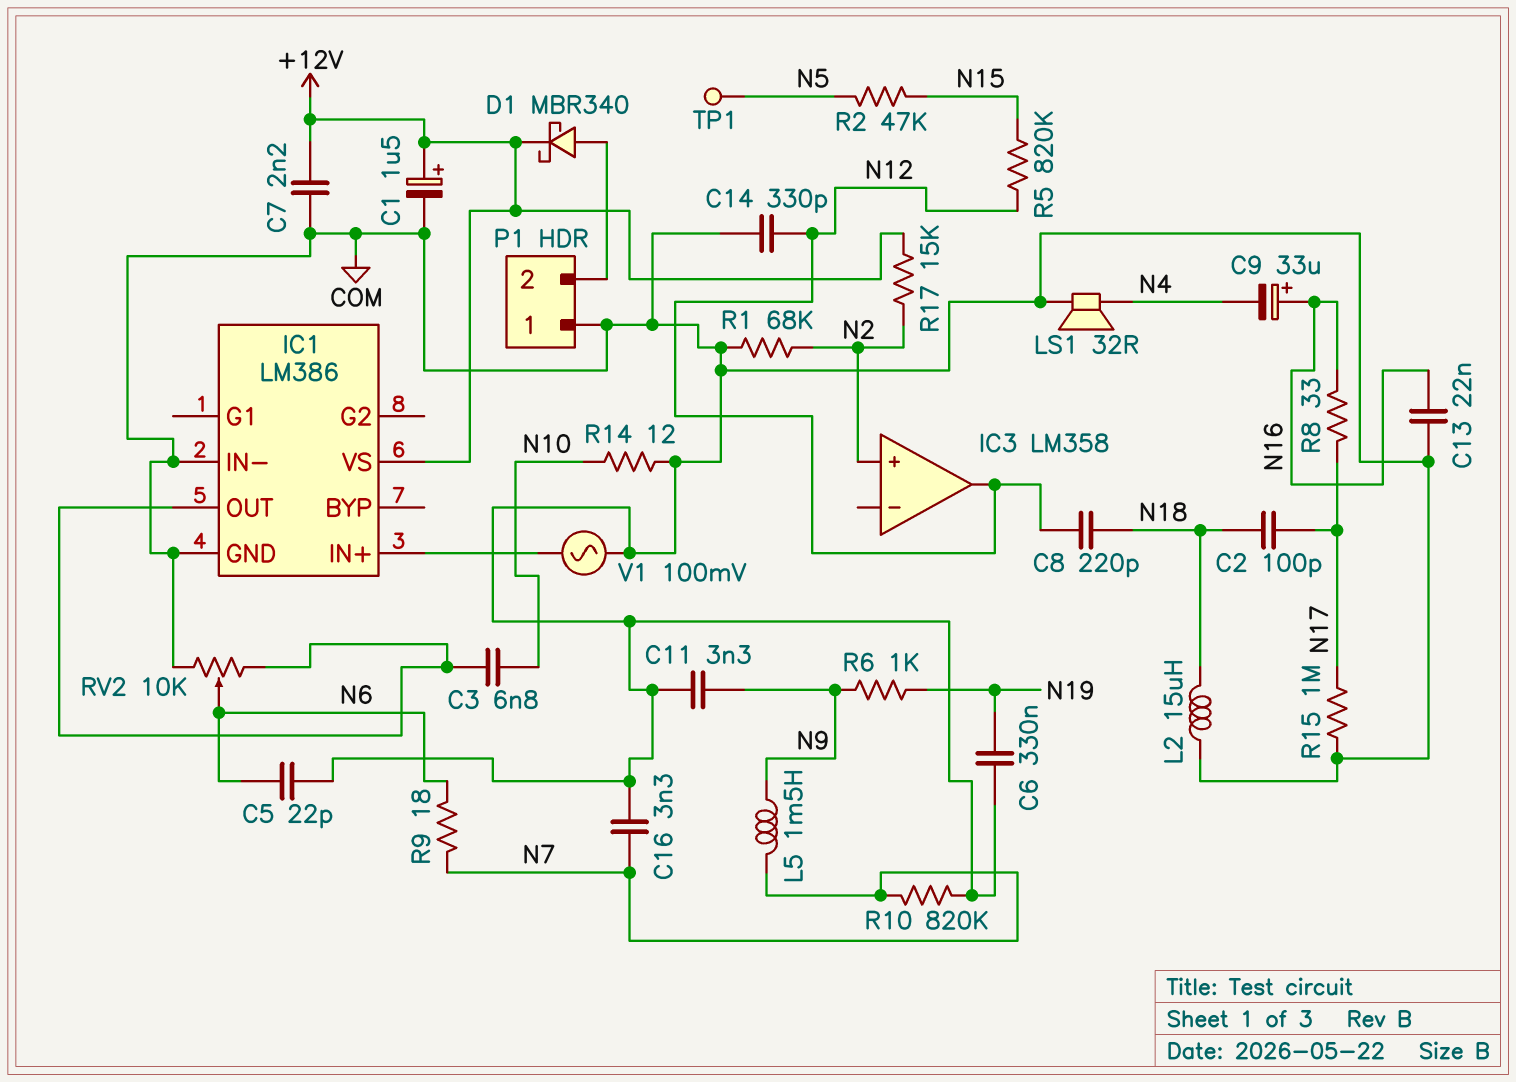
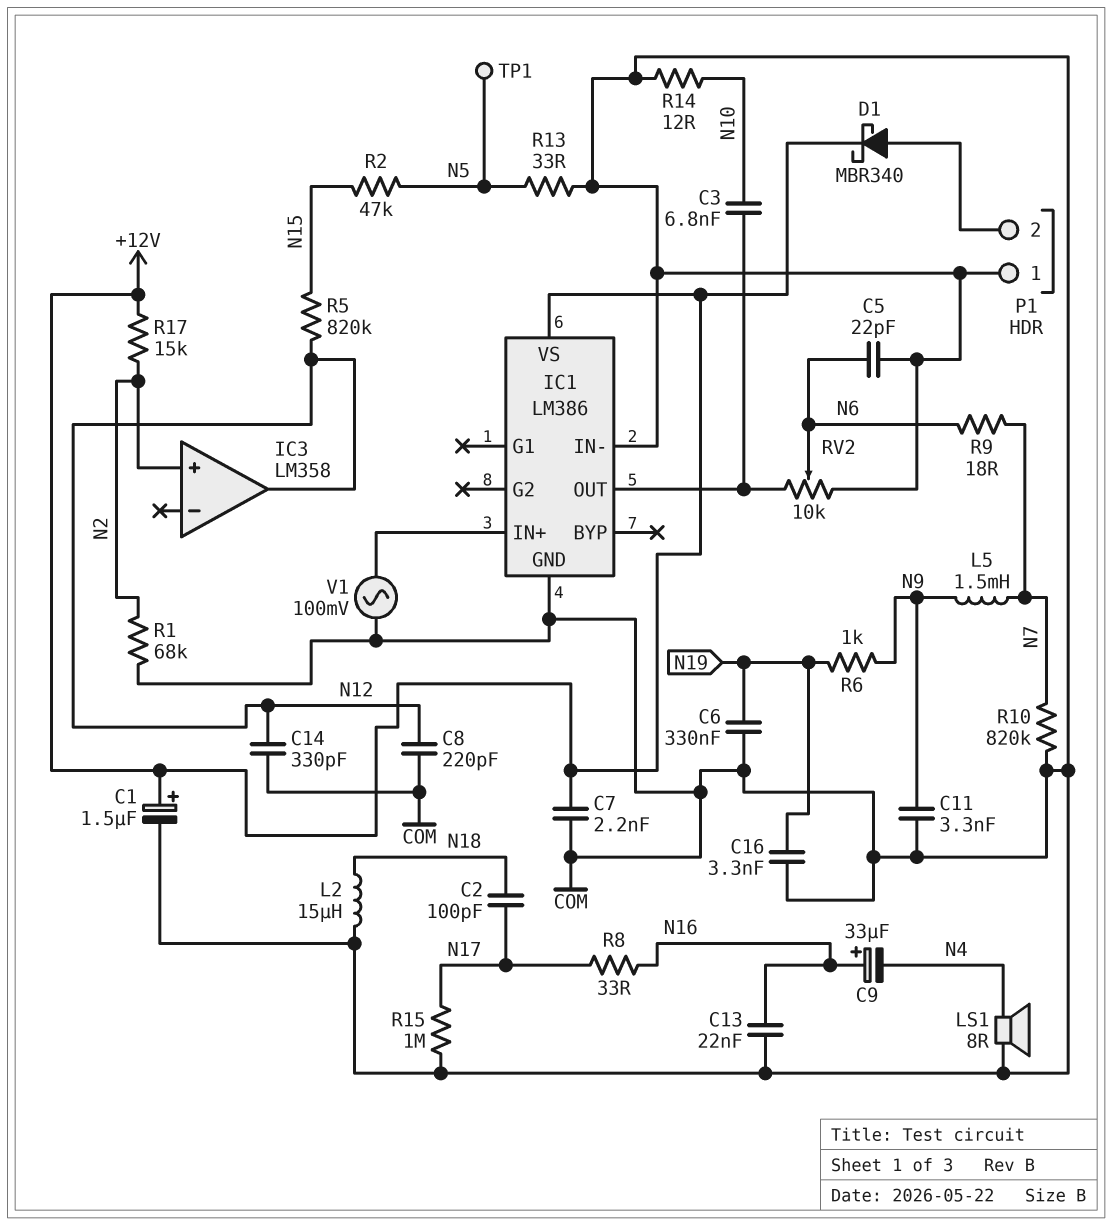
C8: 220pF (N12, N18) -> 220pF (COM, N12)
C16: 3.3nF (COM, N7) -> 3.3nF (COM, N19)
LS1: speaker 32R (COM, N4) -> speaker 8R (COM, N4)
R13: none -> 33 (COM, N5)

